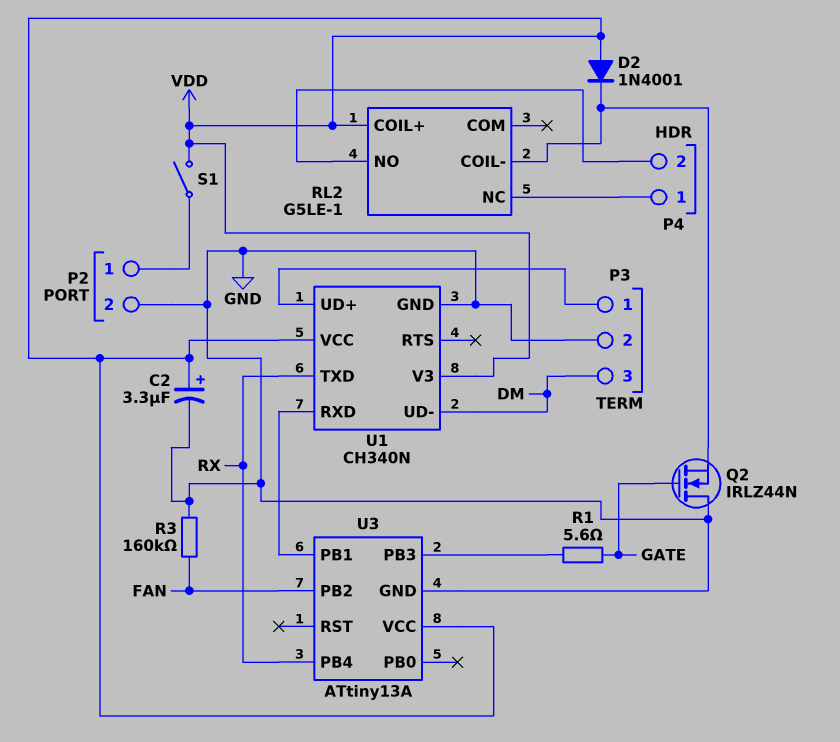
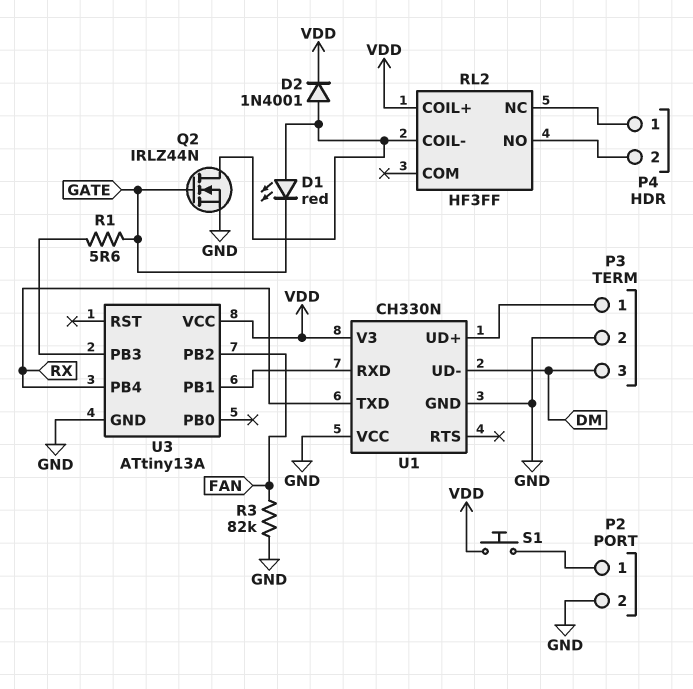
C2: 3.3uF (plus VDD, minus GND) -> none
D1: none -> LED red (A RL2/COIL-, K GATE)
D2: diode 1N4001 (A VDD, K RL2/COIL-) -> diode 1N4001 (A RL2/COIL-, K VDD)
Q2: NMOS IRLZ44N (G GATE, D GND, S RL2/COIL-) -> NMOS IRLZ44N (G GATE, D RL2/COIL-, S GND)
R3: 160k (FAN, GND) -> 82k (FAN, GND)
RL2: G5LE-1 -> HF3FF
S1: switch (P2/1, VDD) -> button (P2/1, VDD)
U1: CH340N -> CH330N
U1 pin VCC: VDD -> GND

